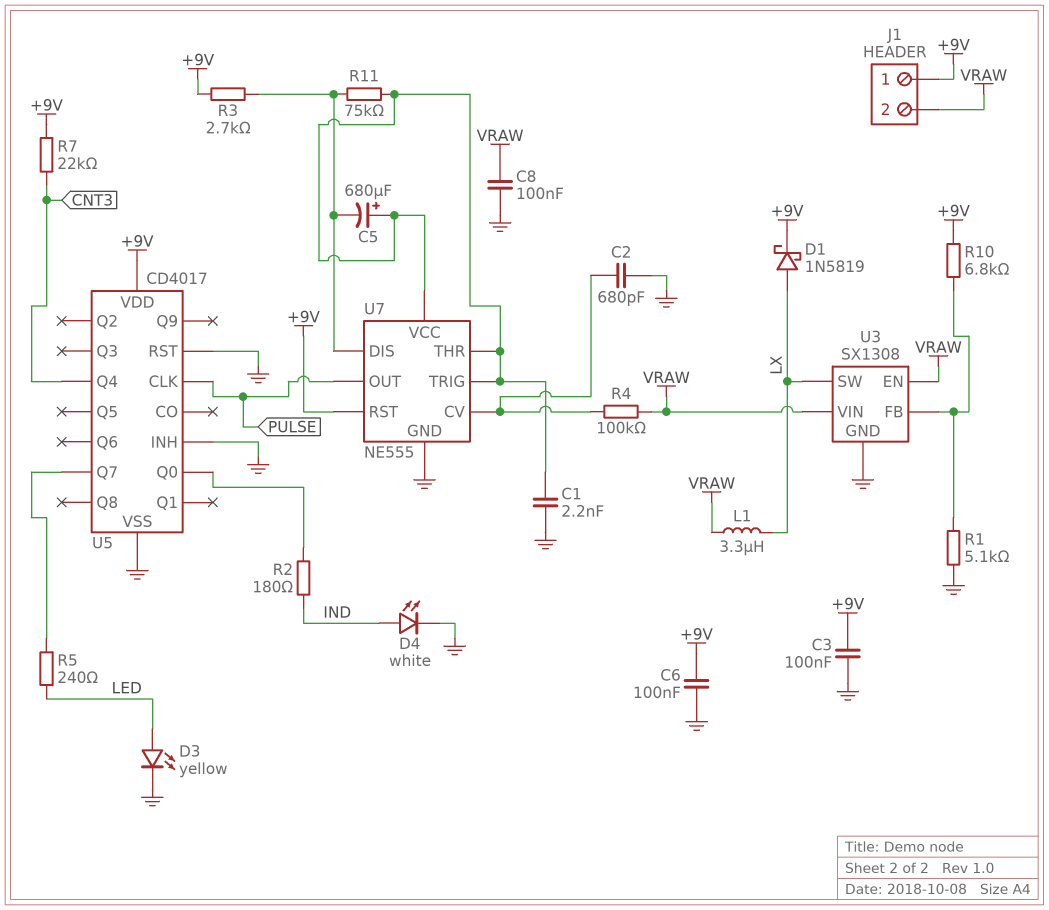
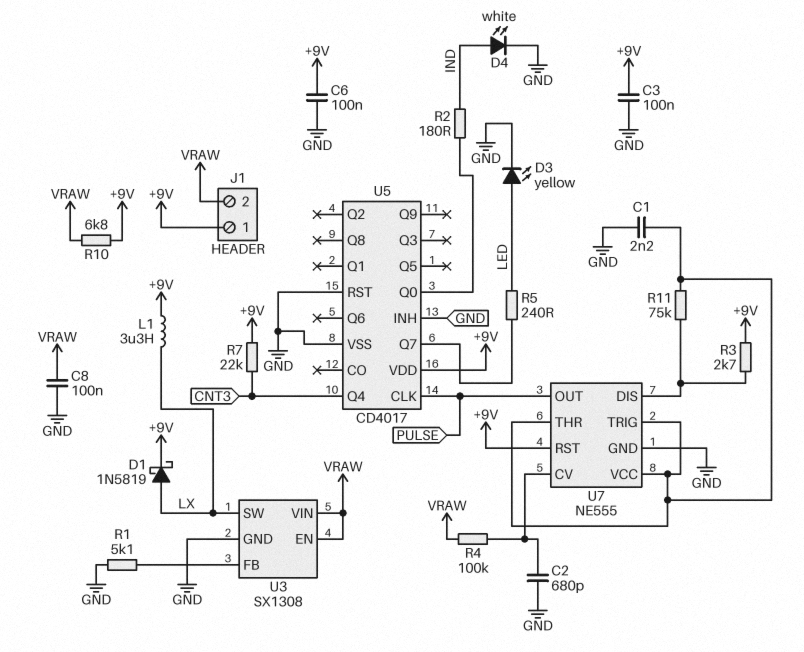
C5: 680uF (plus U7/THR, minus U7/DIS) -> none
L1: 3.3uH (LX, VRAW) -> 3.3uH (+9V, LX)
R10: 6.8k (+9V, U3/FB) -> 6.8k (+9V, VRAW)

